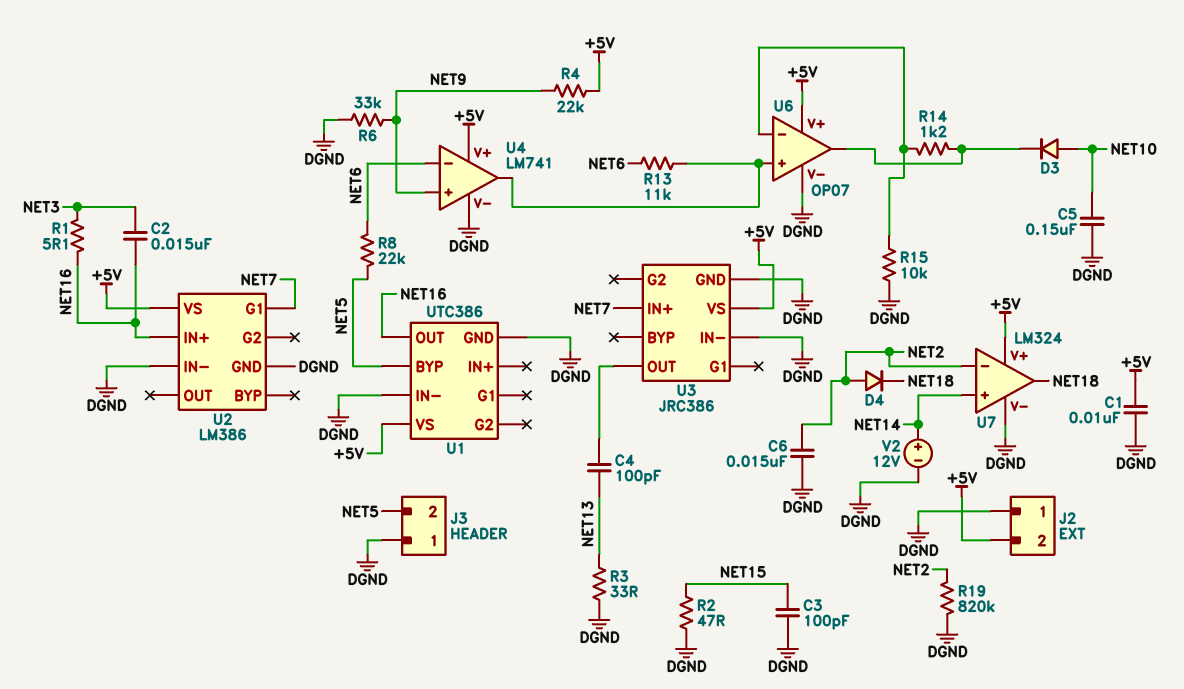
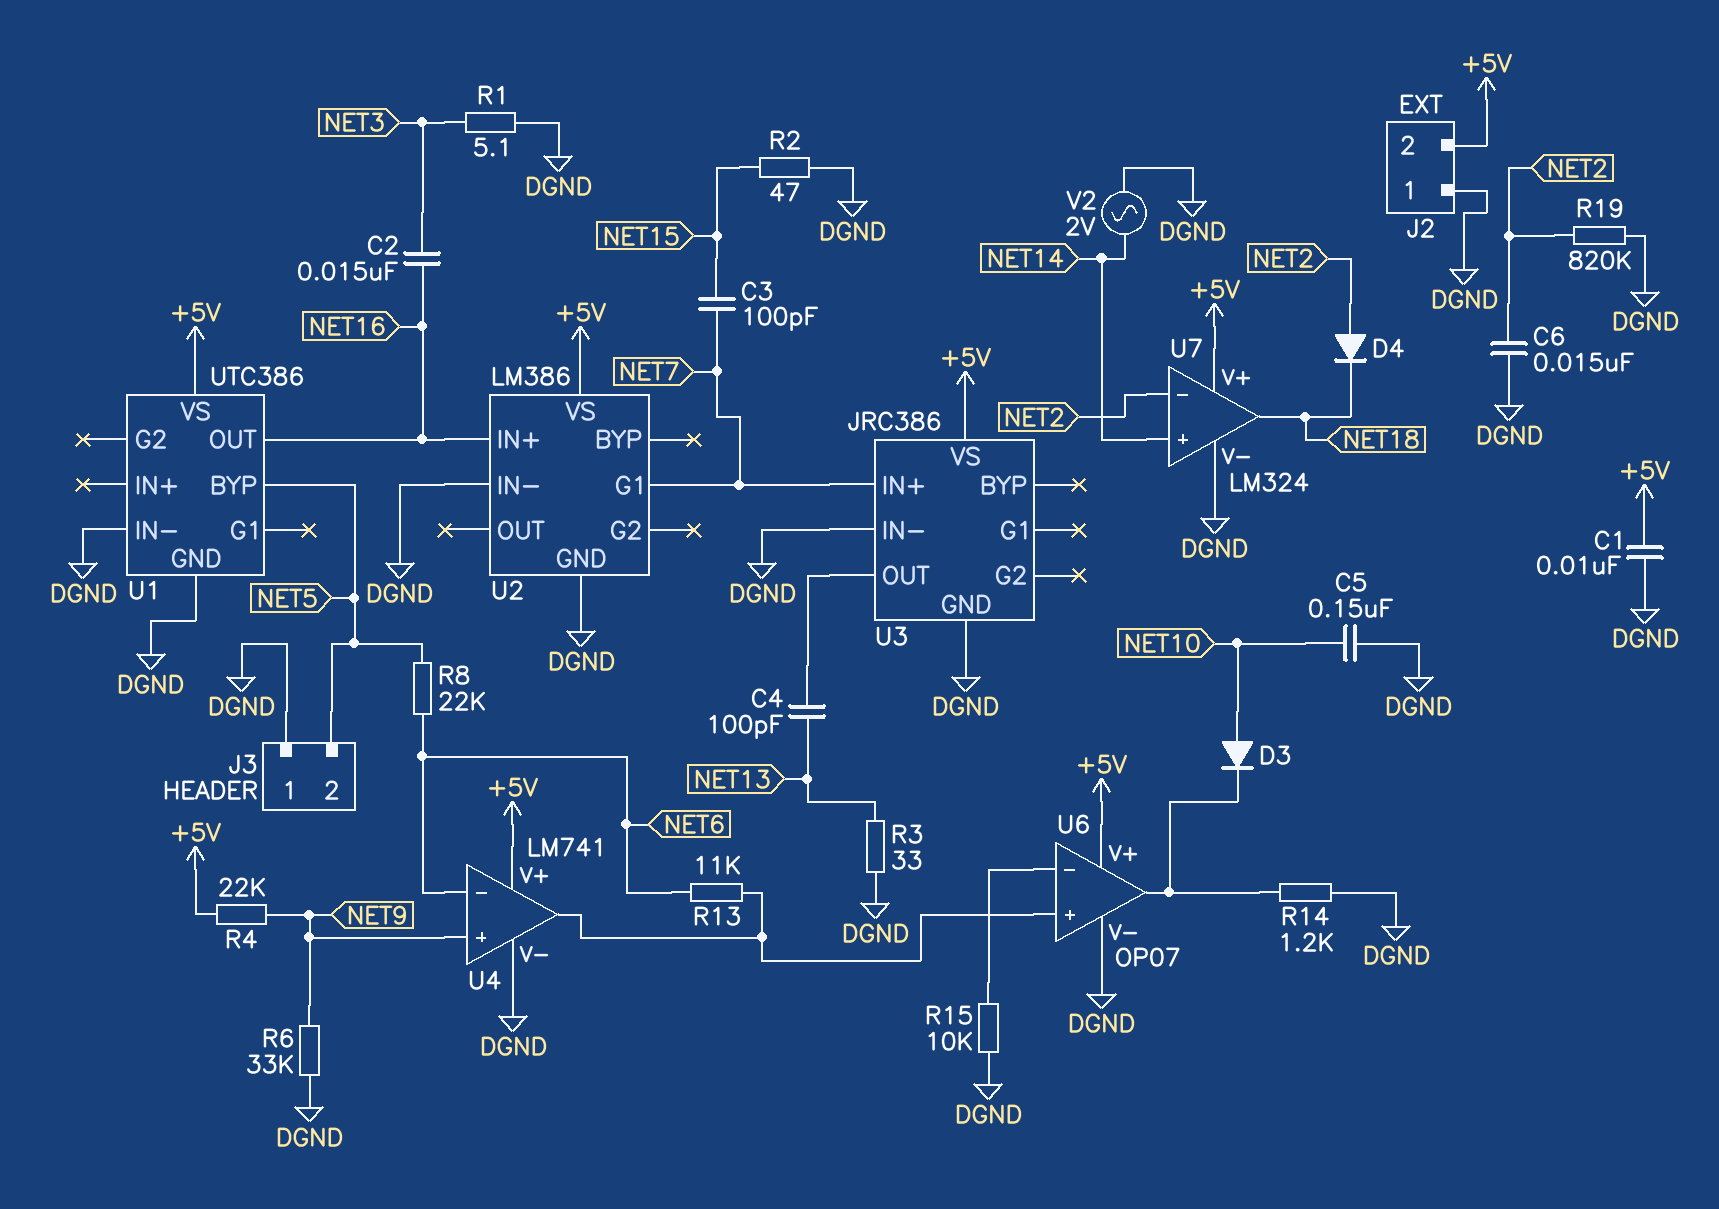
C3: 100pF (DGND, NET15) -> 100pF (NET7, NET15)
R1: 5.1 (NET3, NET16) -> 5.1 (DGND, NET3)
R14: 1.2k (U6/in-, U6/out) -> 1.2k (DGND, U6/out)
V2: 12V (plus NET14, minus DGND) -> AC 2V (DGND, NET14)

